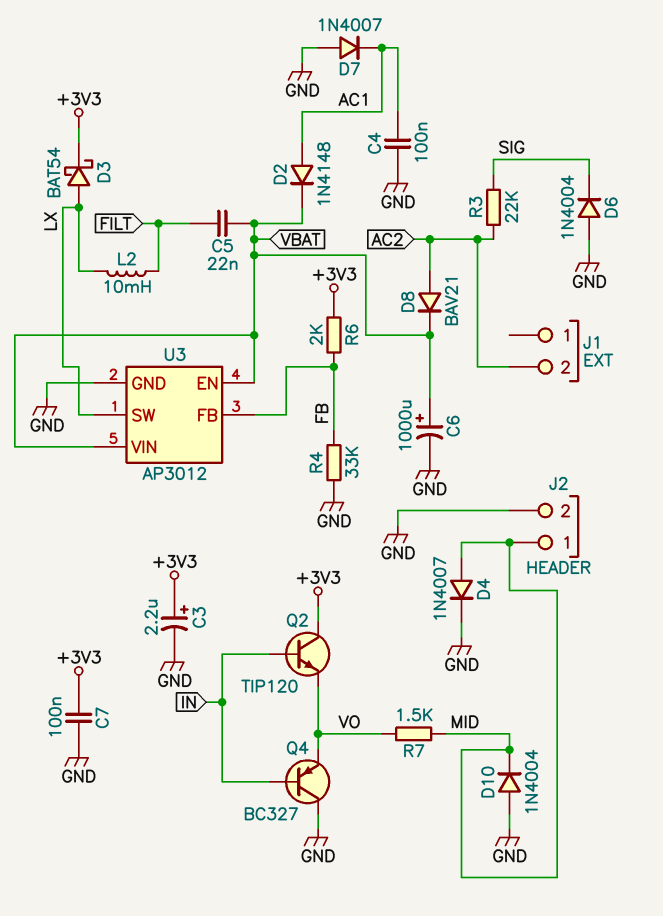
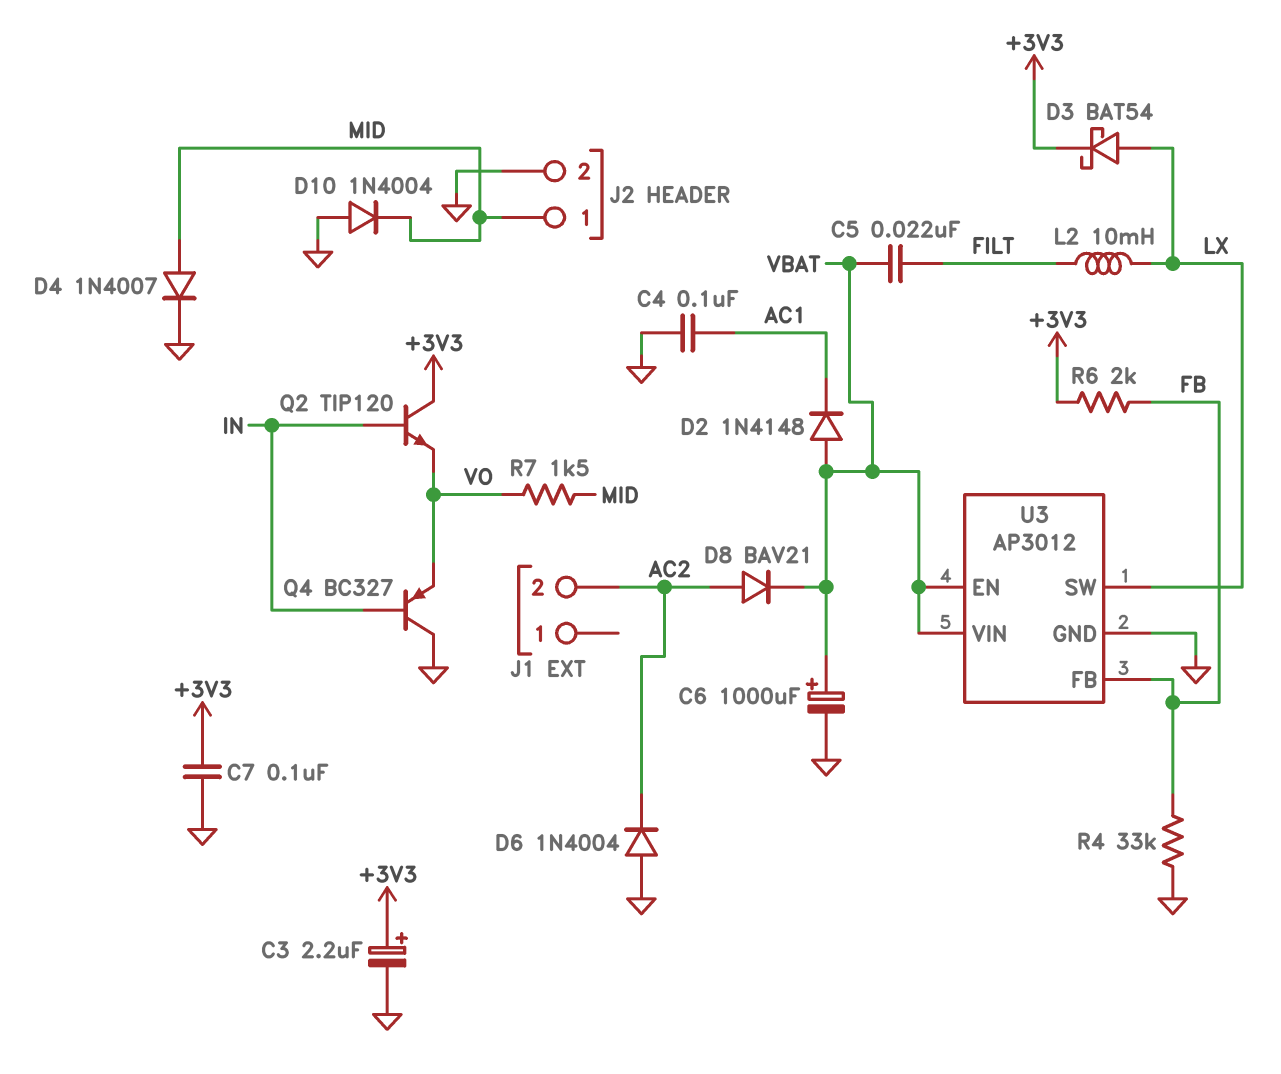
D2: diode 1N4148 (A AC1, K VBAT) -> diode 1N4148 (A VBAT, K AC1)
D6: diode 1N4004 (A GND, K SIG) -> diode 1N4004 (A GND, K AC2)
D7: diode 1N4007 (A GND, K AC1) -> none
R3: 22k (AC2, SIG) -> none

